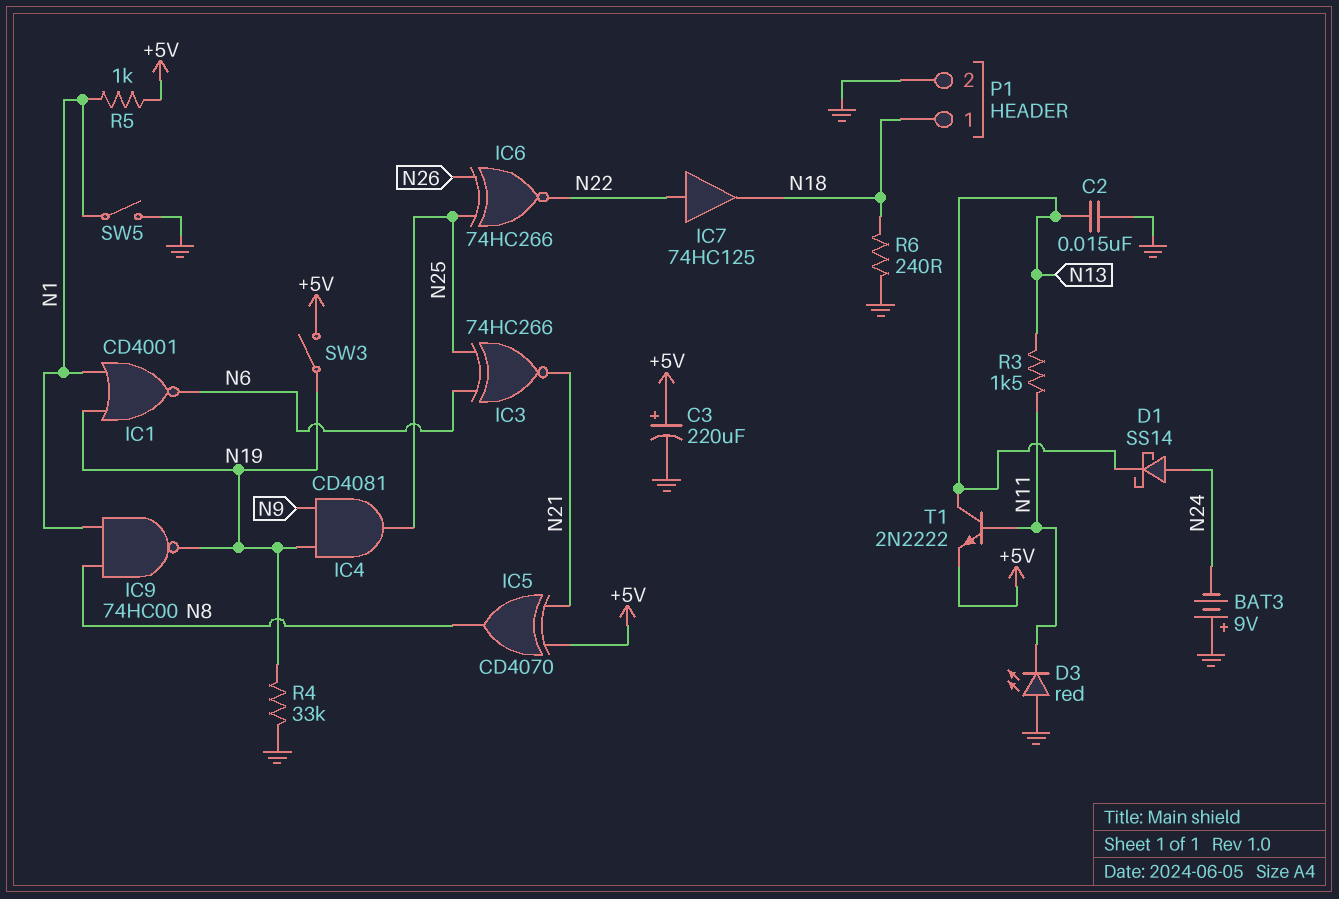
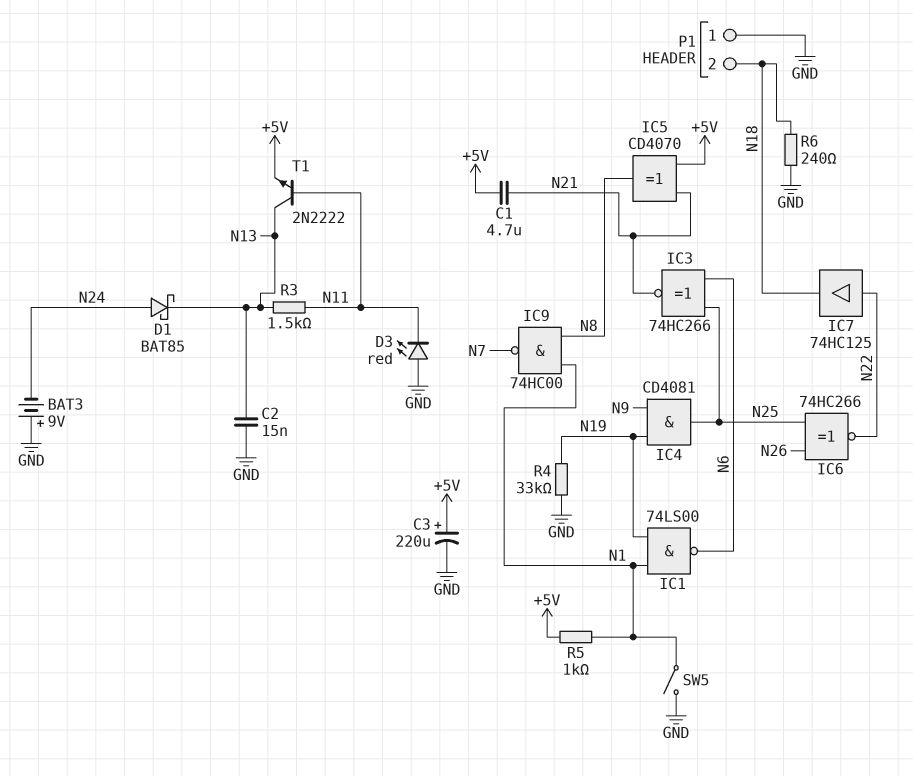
C1: none -> 4.7uF (+5V, N21)
D1: schottky SS14 (A N24, K N13) -> schottky BAT85 (A N24, K N13)
IC1: NOR CD4001 (in N1, in N19, out N6) -> NAND 74LS00 (in N1, in N19, out N6)
IC9: NAND 74HC00 (in N1, in N8, out N19) -> NAND 74HC00 (in N1, in N8, out N7)
P1 pin 1: N18 -> GND
P1 pin 2: GND -> N18
SW3: switch (+5V, N19) -> none

